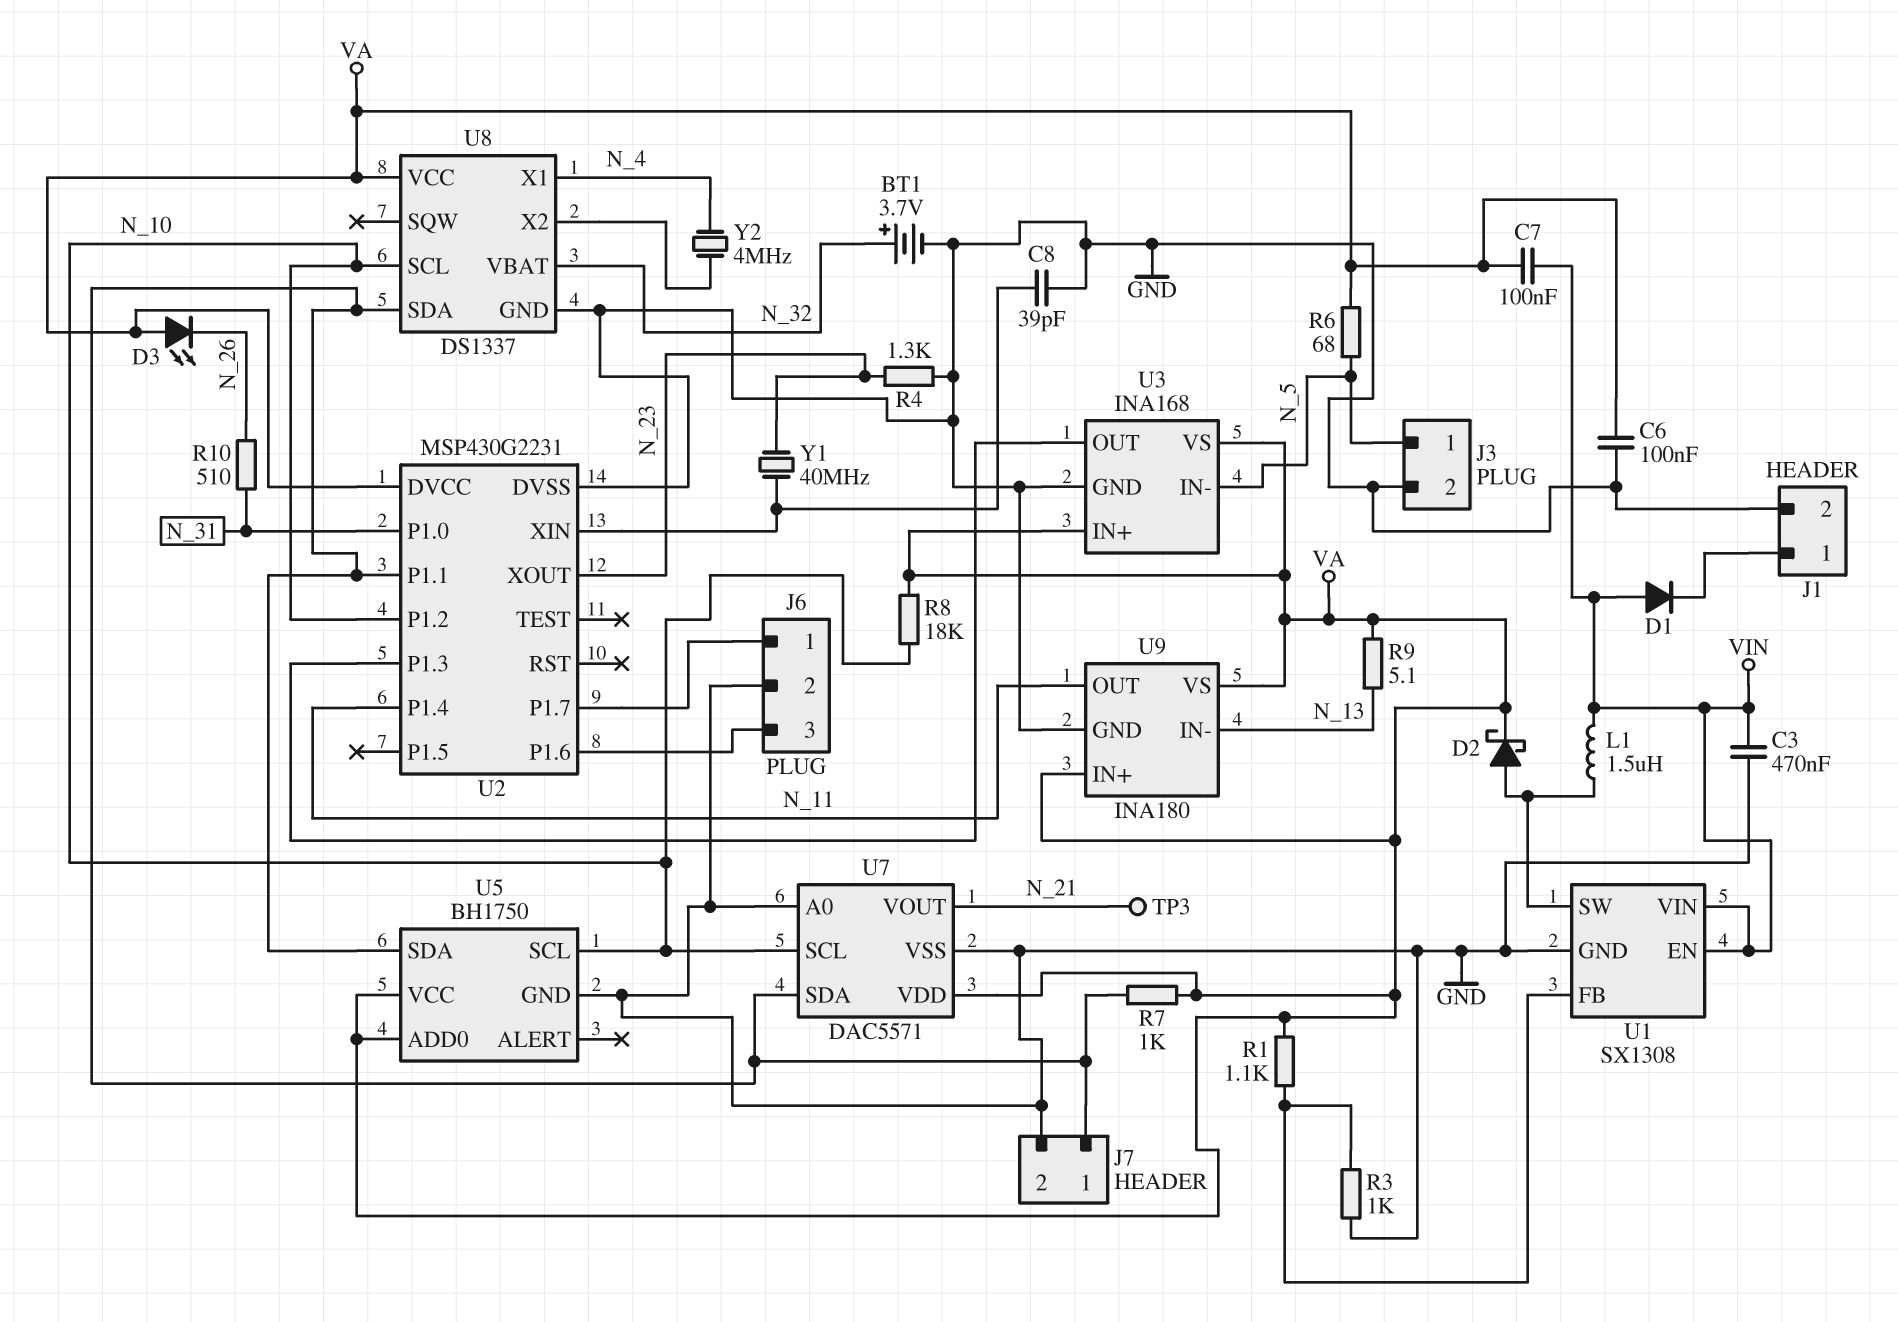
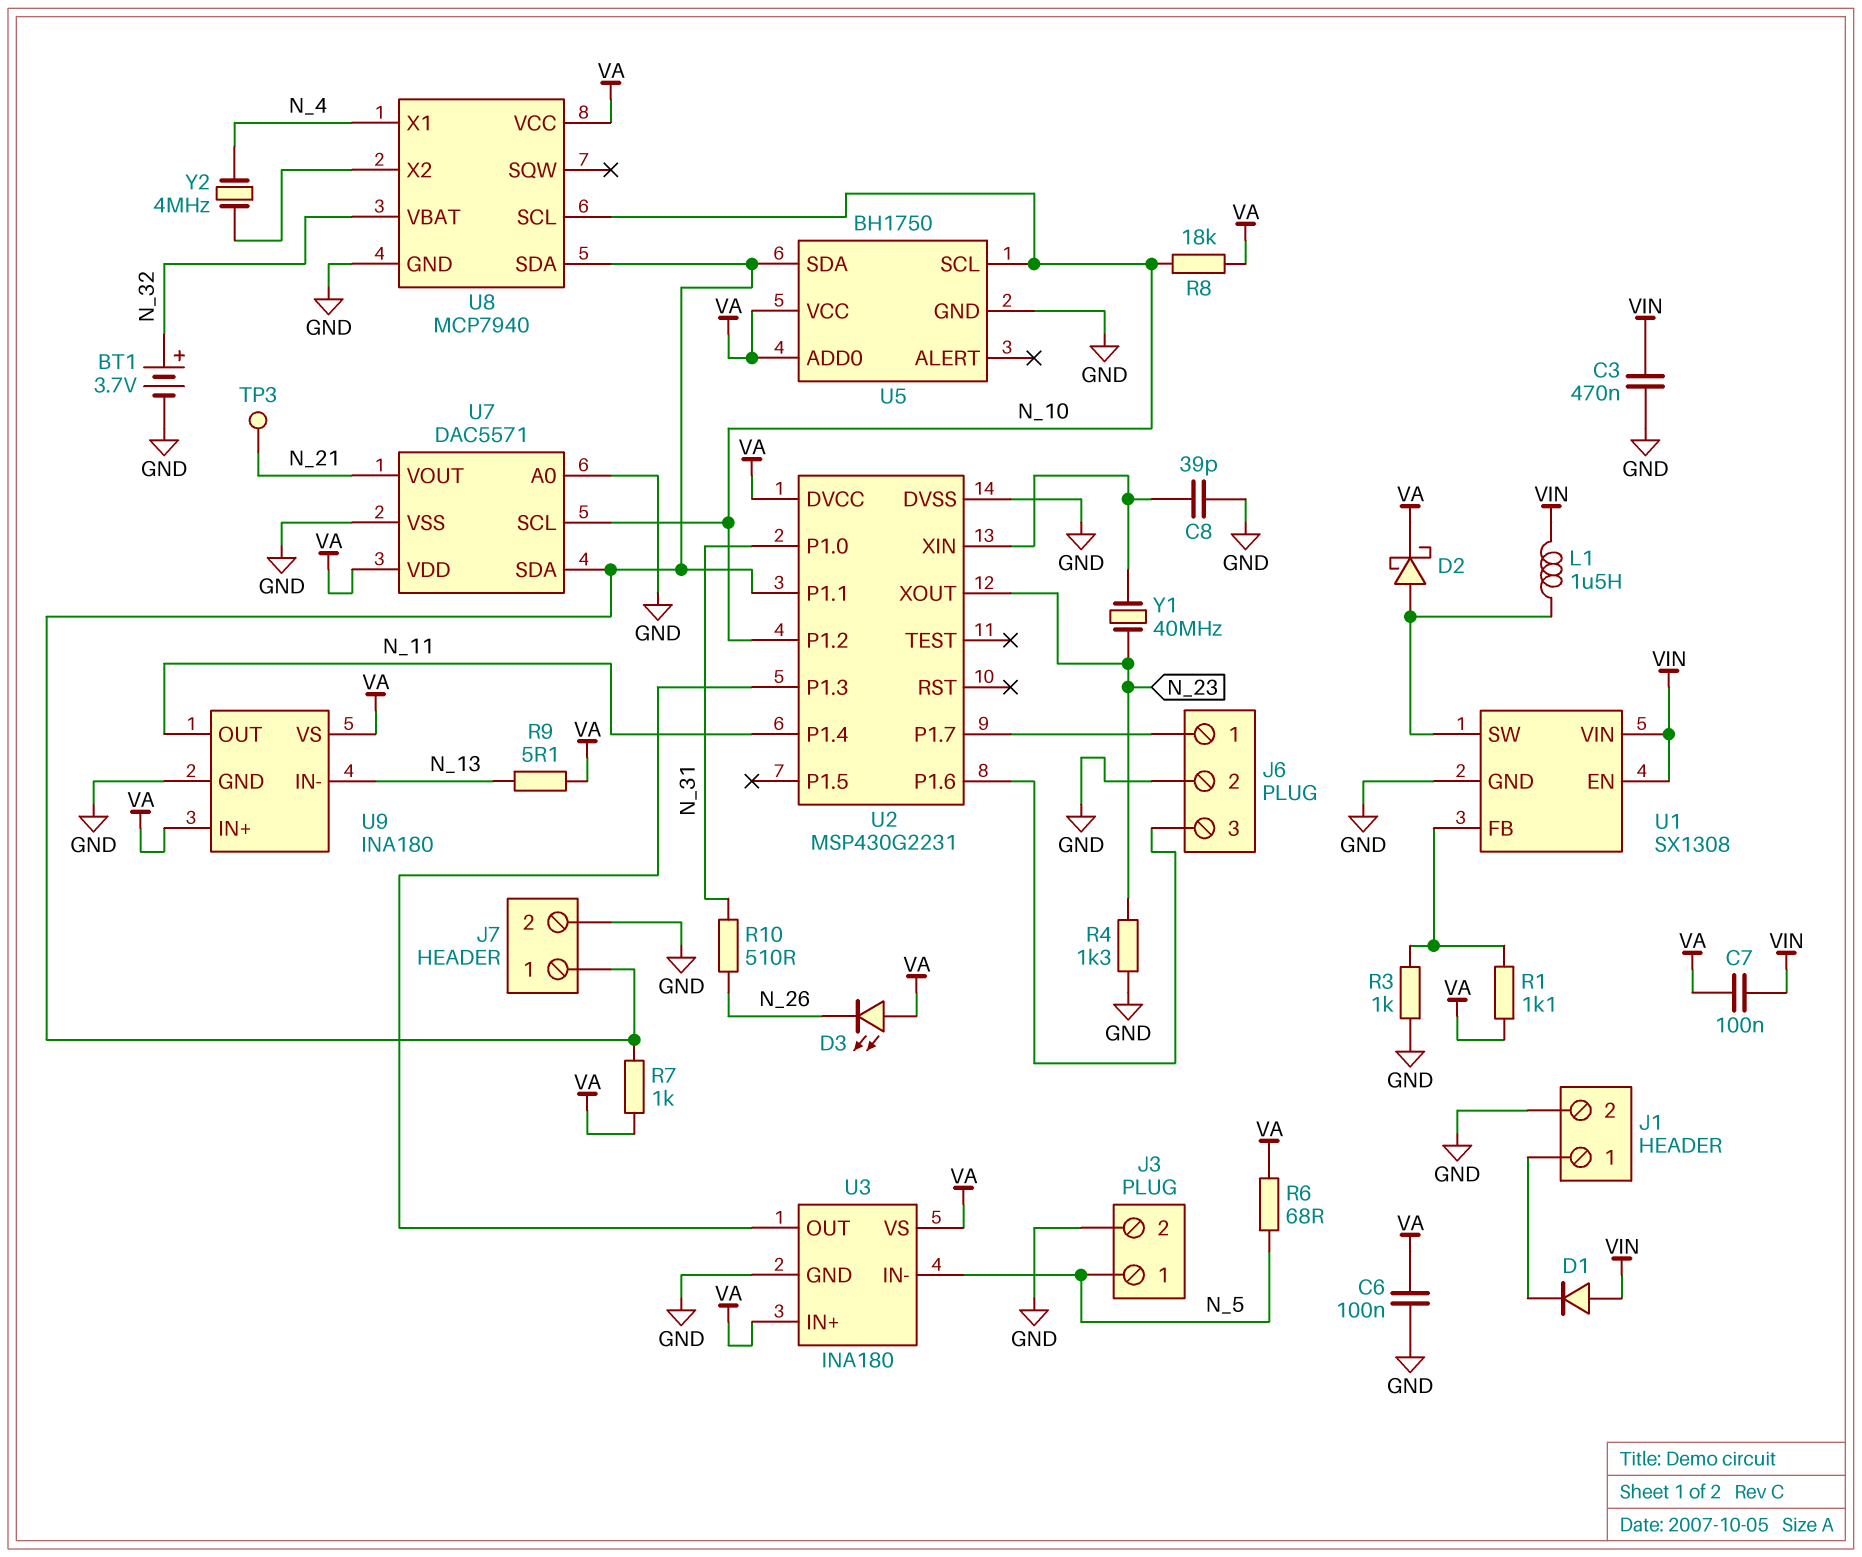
U3: INA168 -> INA180
U8: DS1337 -> MCP7940

